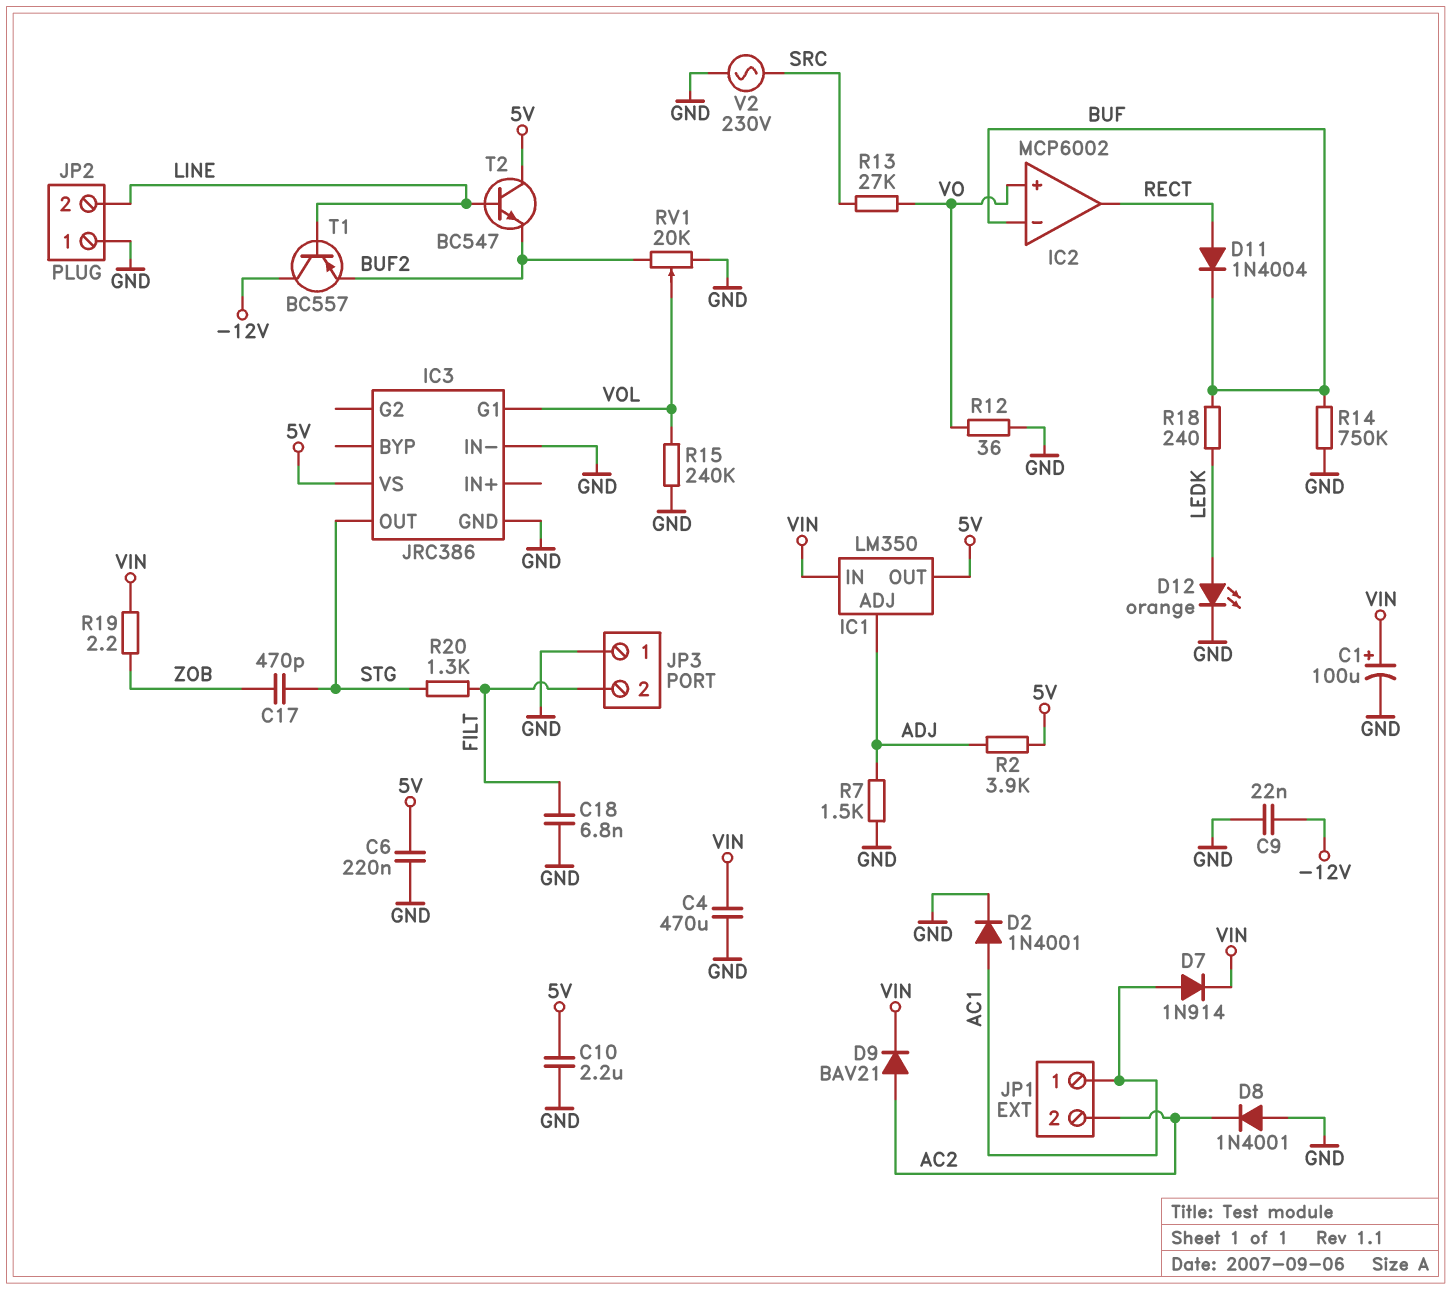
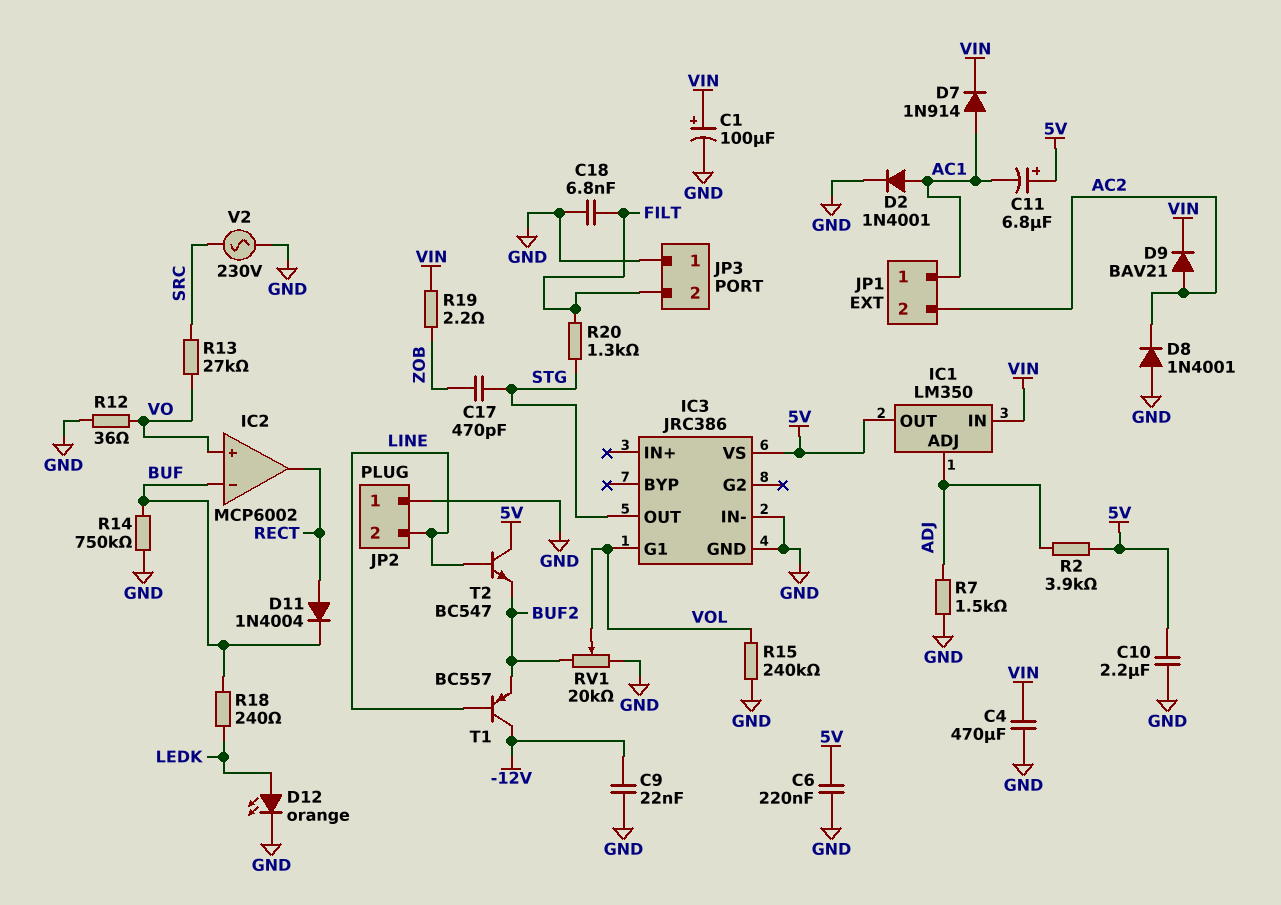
C11: none -> 6.8uF (plus 5V, minus AC1)

